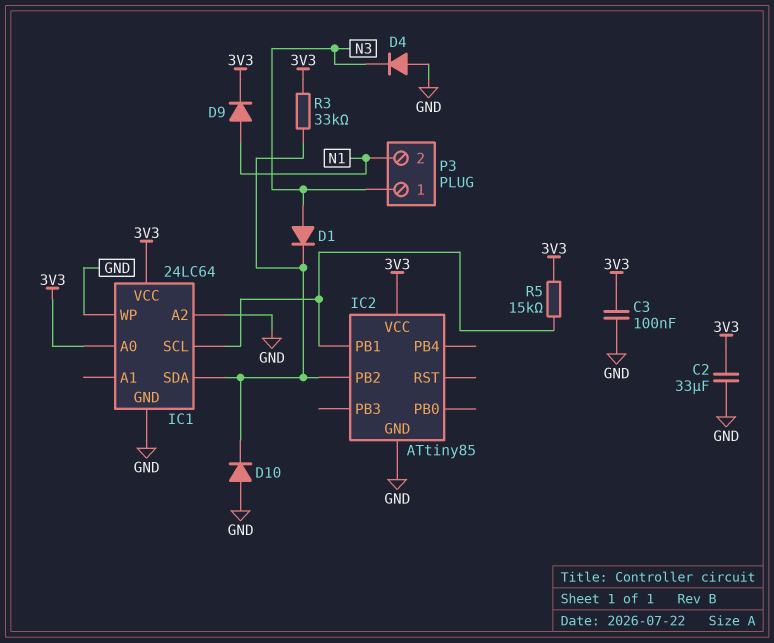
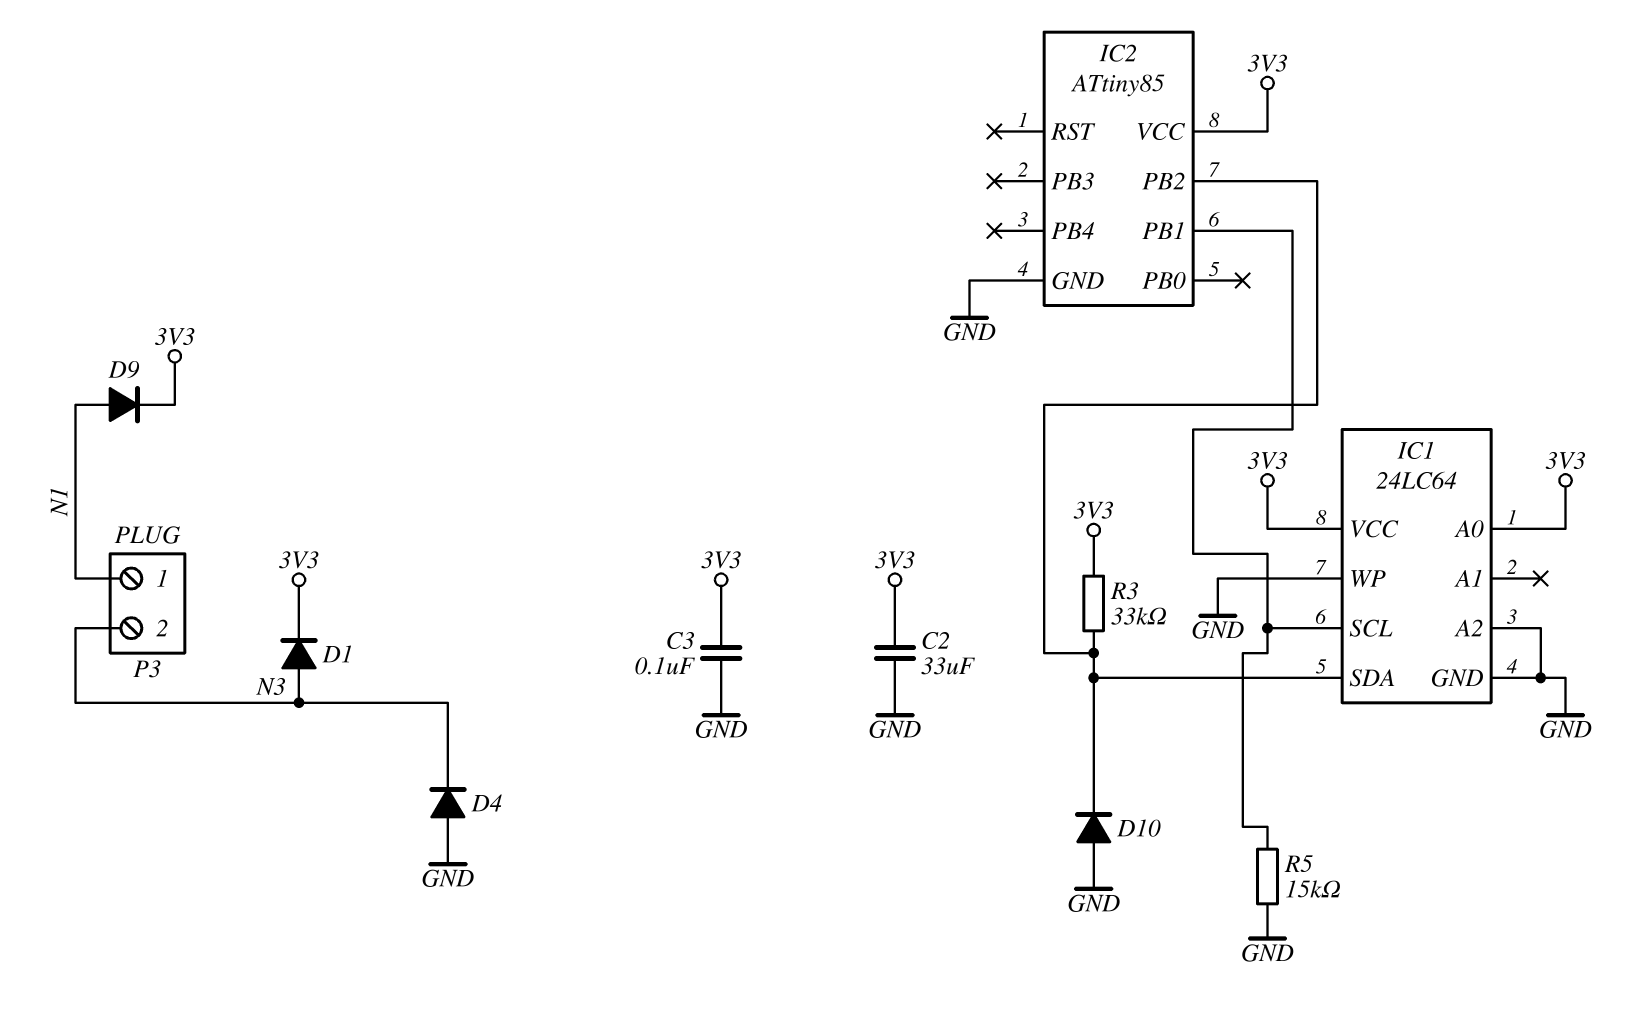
D1: diode (A N3, K IC1/SDA) -> diode (A N3, K 3V3)
P3 pin 1: N3 -> N1
P3 pin 2: N1 -> N3
R5: 15k (3V3, IC1/SCL) -> 15k (GND, IC1/SCL)

